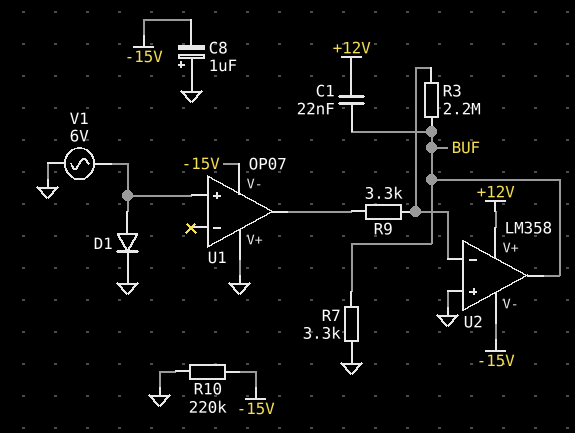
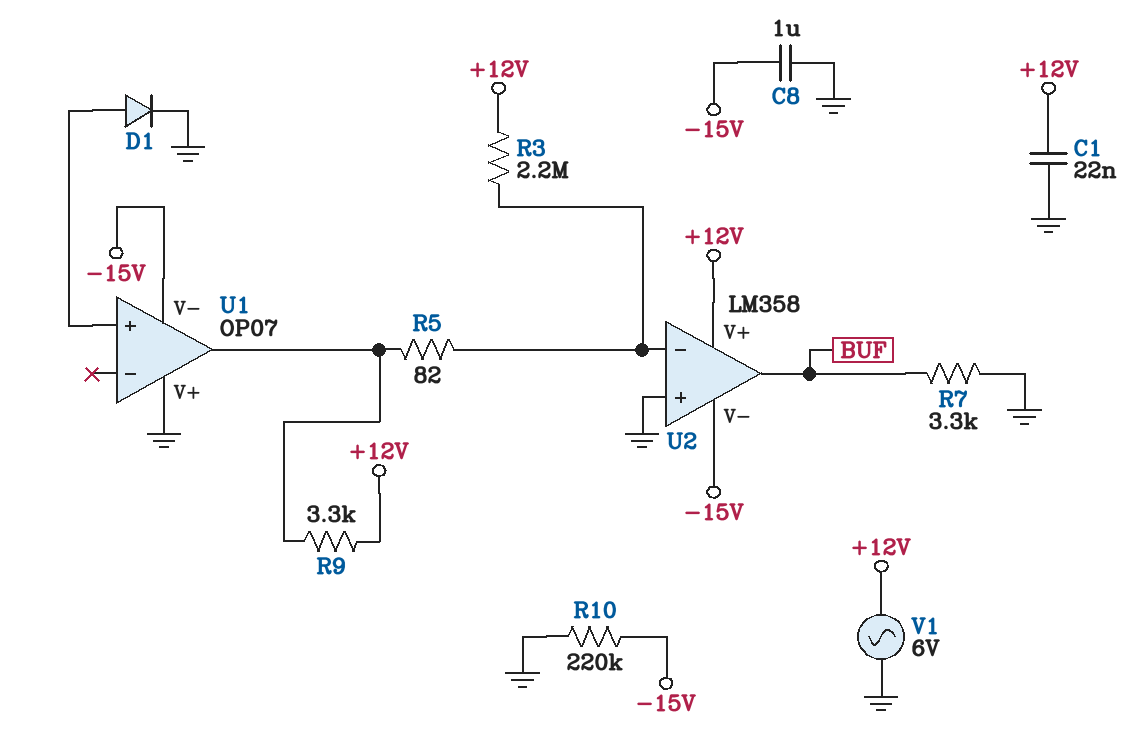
C1: 22nF (+12V, BUF) -> 22nF (+12V, GND)
C8: 1uF (plus GND, minus -15V) -> 1uF (-15V, GND)
R3: 2.2M (BUF, U2/in-) -> 2.2M (+12V, U2/in-)
R5: none -> 82 (U1/out, U2/in-)
R9: 3.3k (U1/out, U2/in-) -> 3.3k (+12V, U1/out)
V1: AC 6V (GND, U1/in+) -> AC 6V (+12V, GND)

